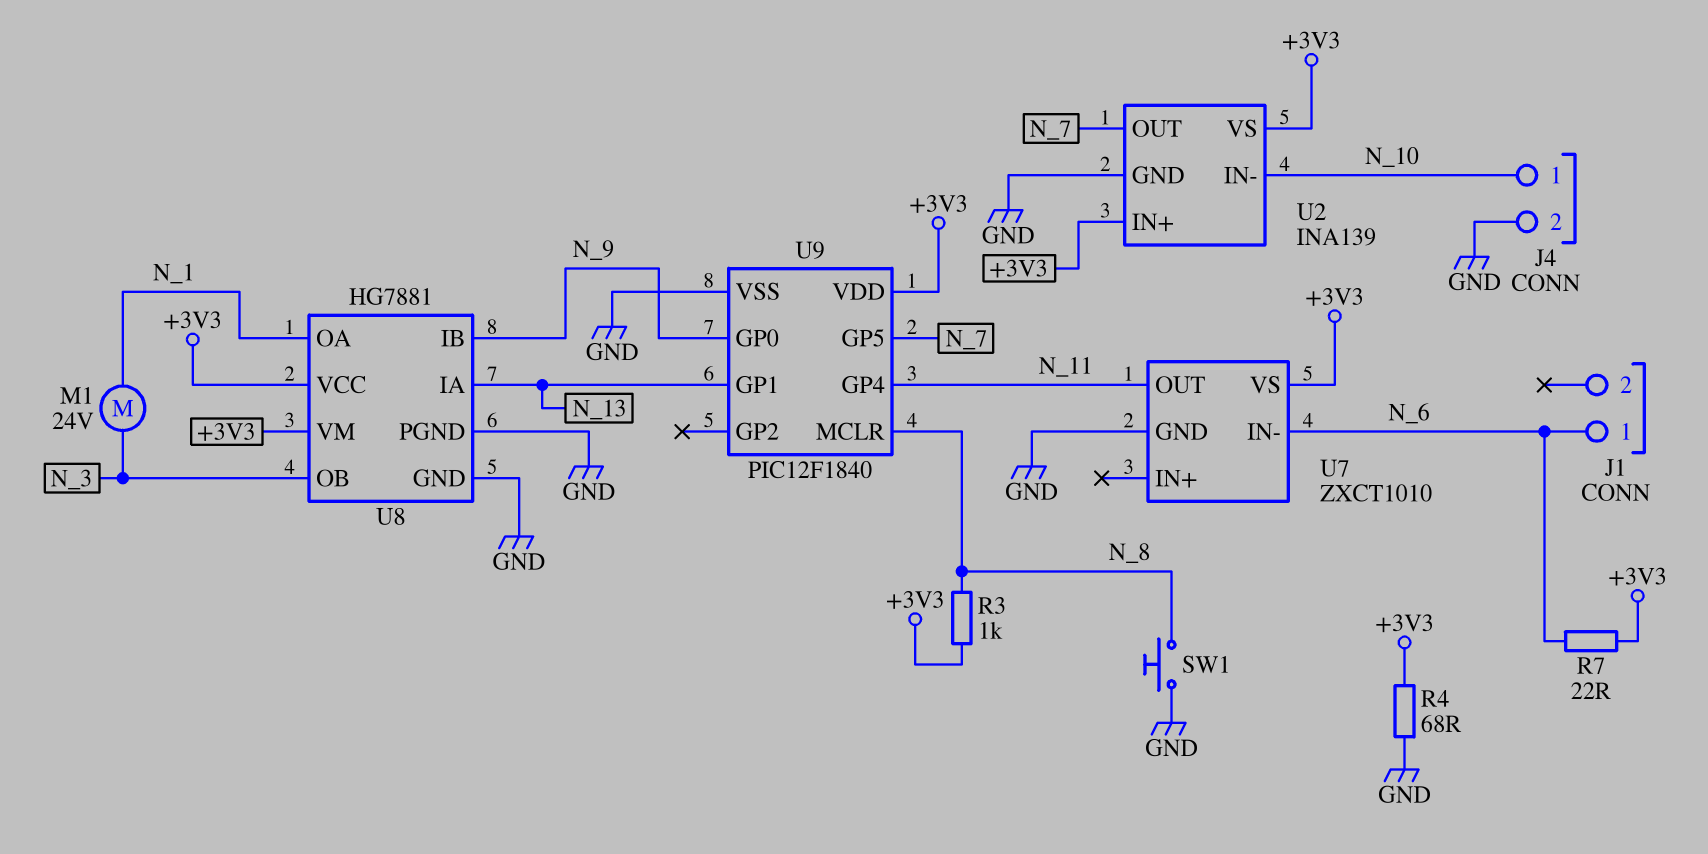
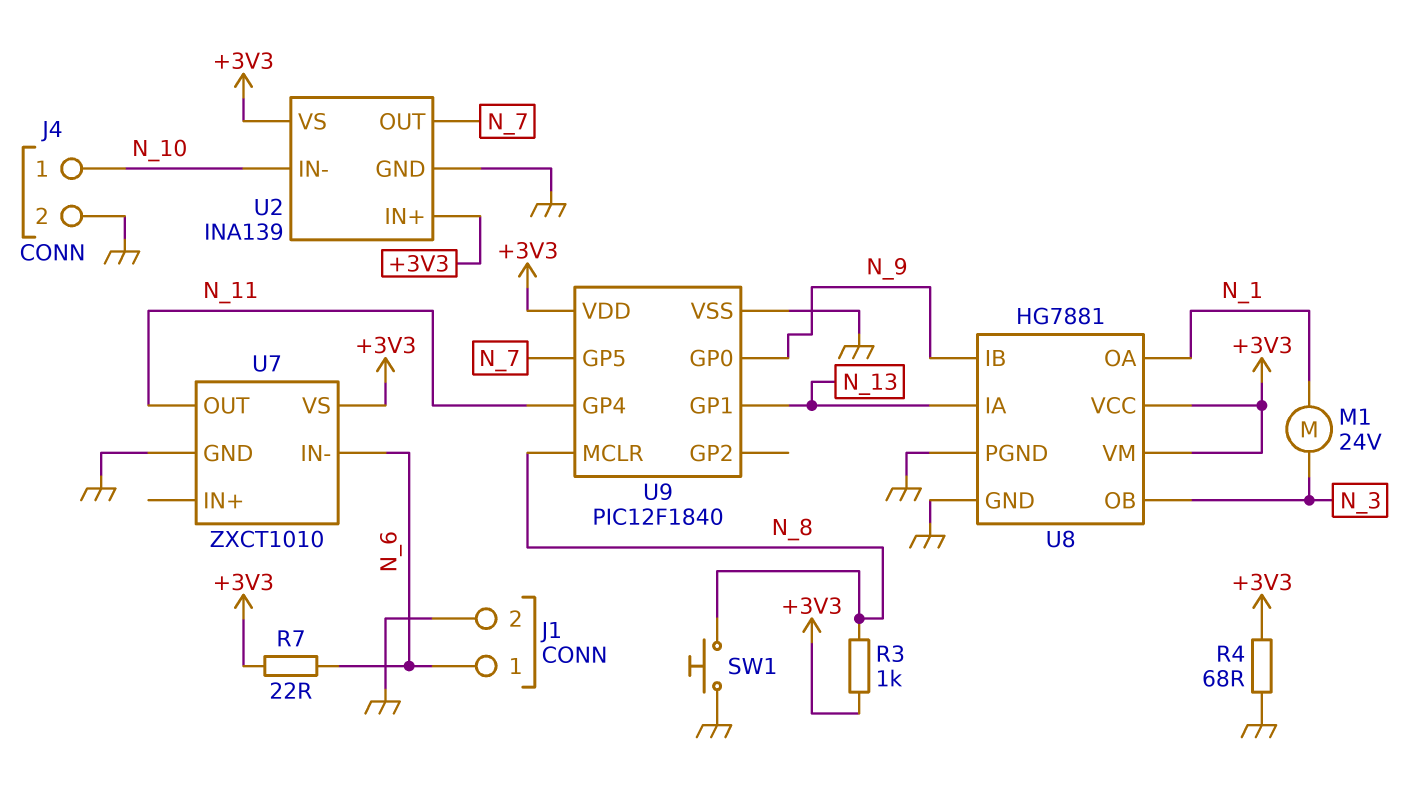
J1 pin 2: none -> GND

